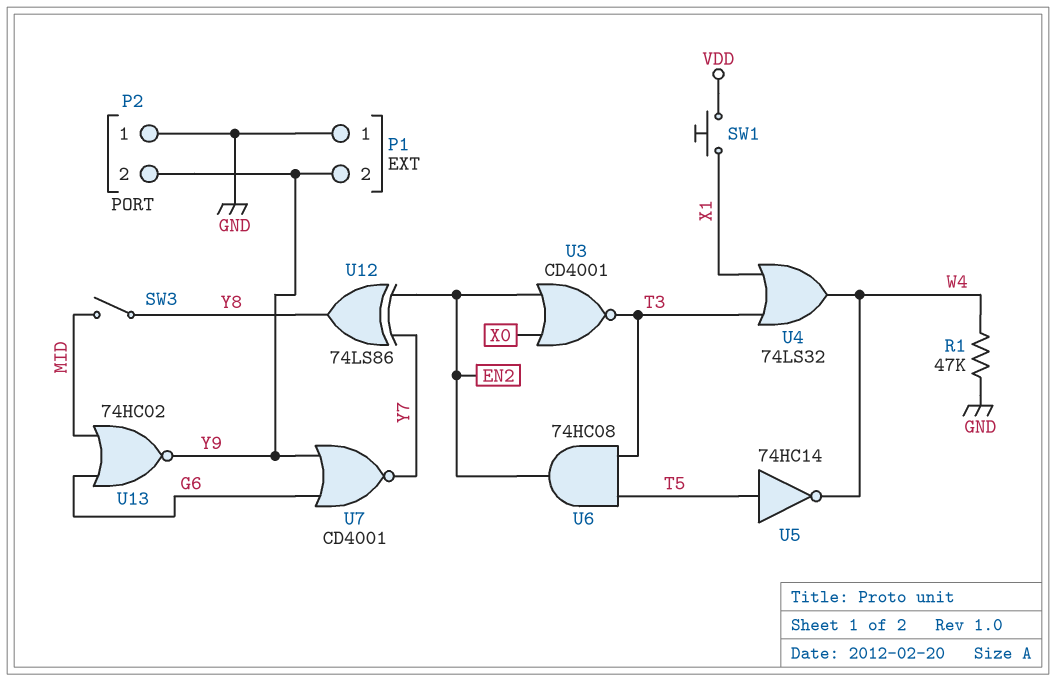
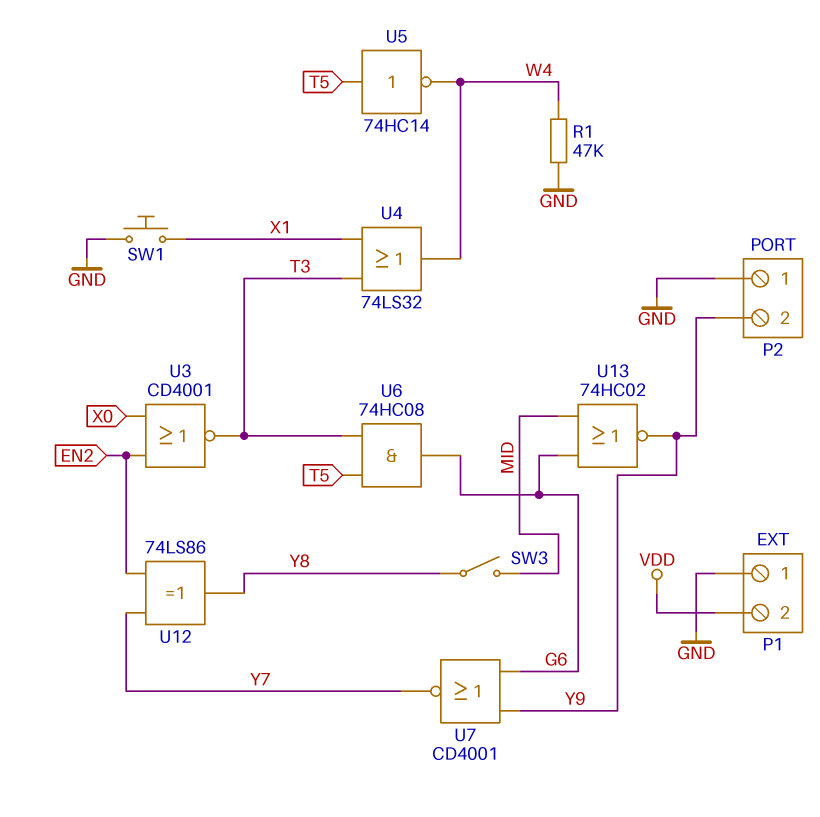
P1 pin 2: Y9 -> VDD
SW1: button (VDD, X1) -> button (GND, X1)
U6: AND 74HC08 (in T3, in T5, out EN2) -> AND 74HC08 (in T3, in T5, out G6)

